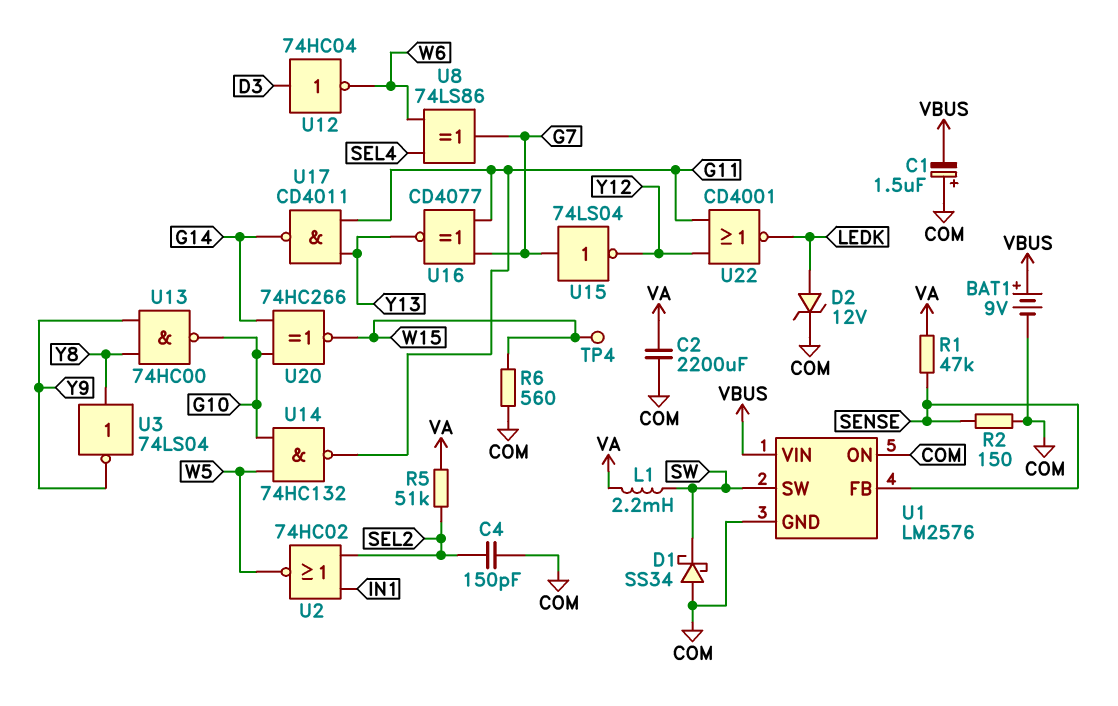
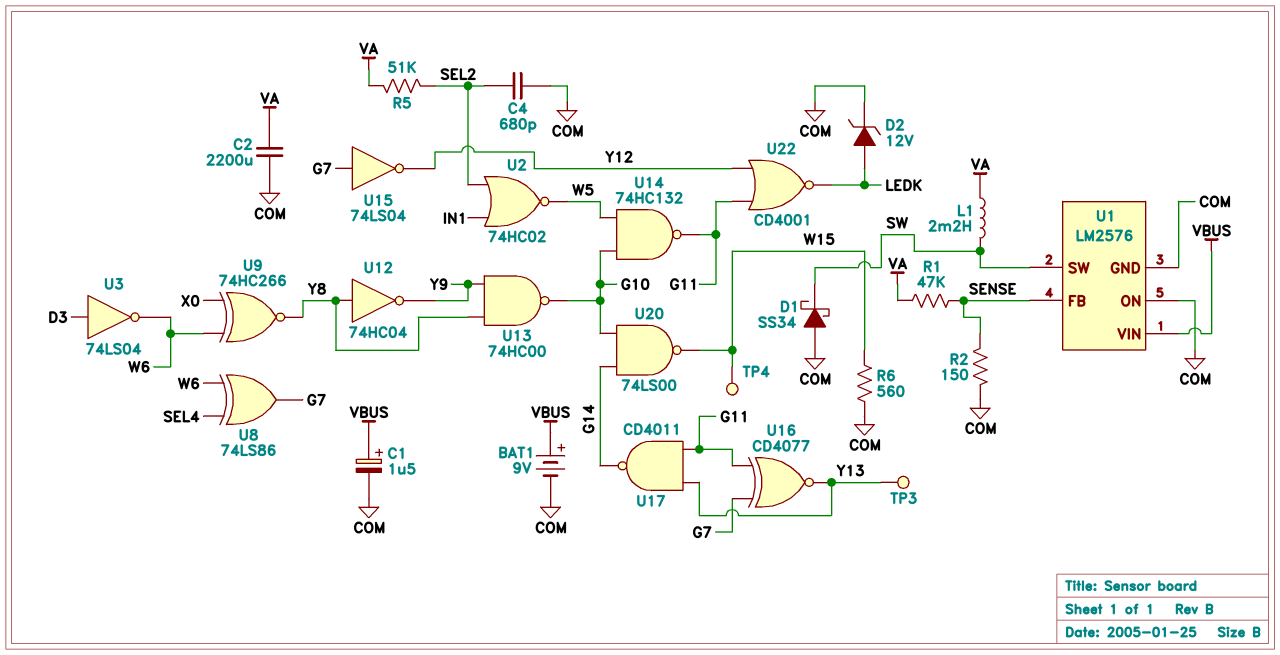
C1: 1.5uF (plus COM, minus VBUS) -> 1.5uF (plus VBUS, minus COM)
C4: 150pF (COM, SEL2) -> 680pF (COM, SEL2)
TP3: none -> test point (Y13)
U3: NOT 74LS04 (in Y8, out Y9) -> NOT 74LS04 (in D3, out W6)
U9: none -> XNOR 74HC266 (in W6, in X0, out Y8)
U12: NOT 74HC04 (in D3, out W6) -> NOT 74HC04 (in Y8, out Y9)
U20: XNOR 74HC266 (in G10, in G14, out W15) -> NAND 74LS00 (in G10, in G14, out W15)

